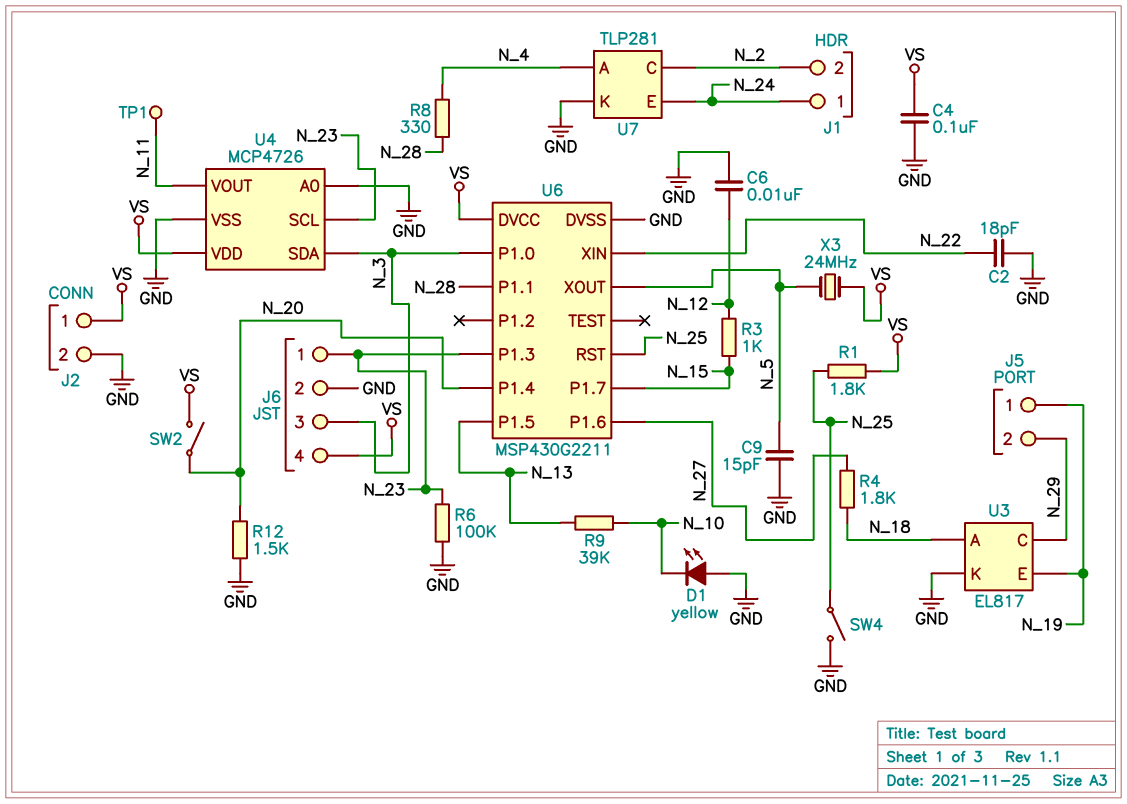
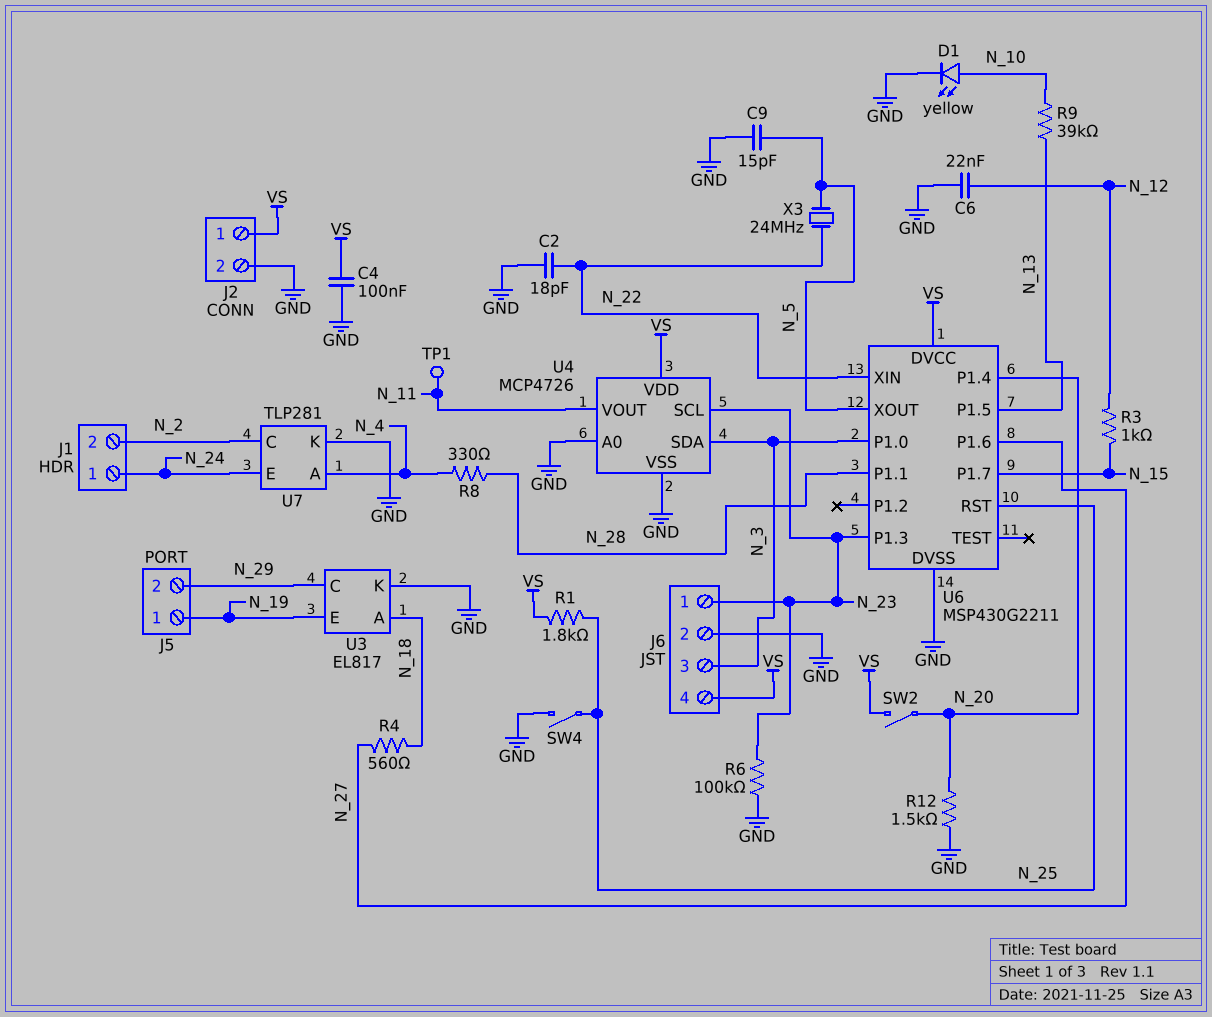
C6: 10nF (GND, N_12) -> 22nF (GND, N_12)
D1: LED yellow (A GND, K N_10) -> LED yellow (A N_10, K GND)
R4: 1.8k (N_18, N_27) -> 560 (N_18, N_27)
X3: 24MHz (N_5, VS) -> 24MHz (N_5, N_22)

